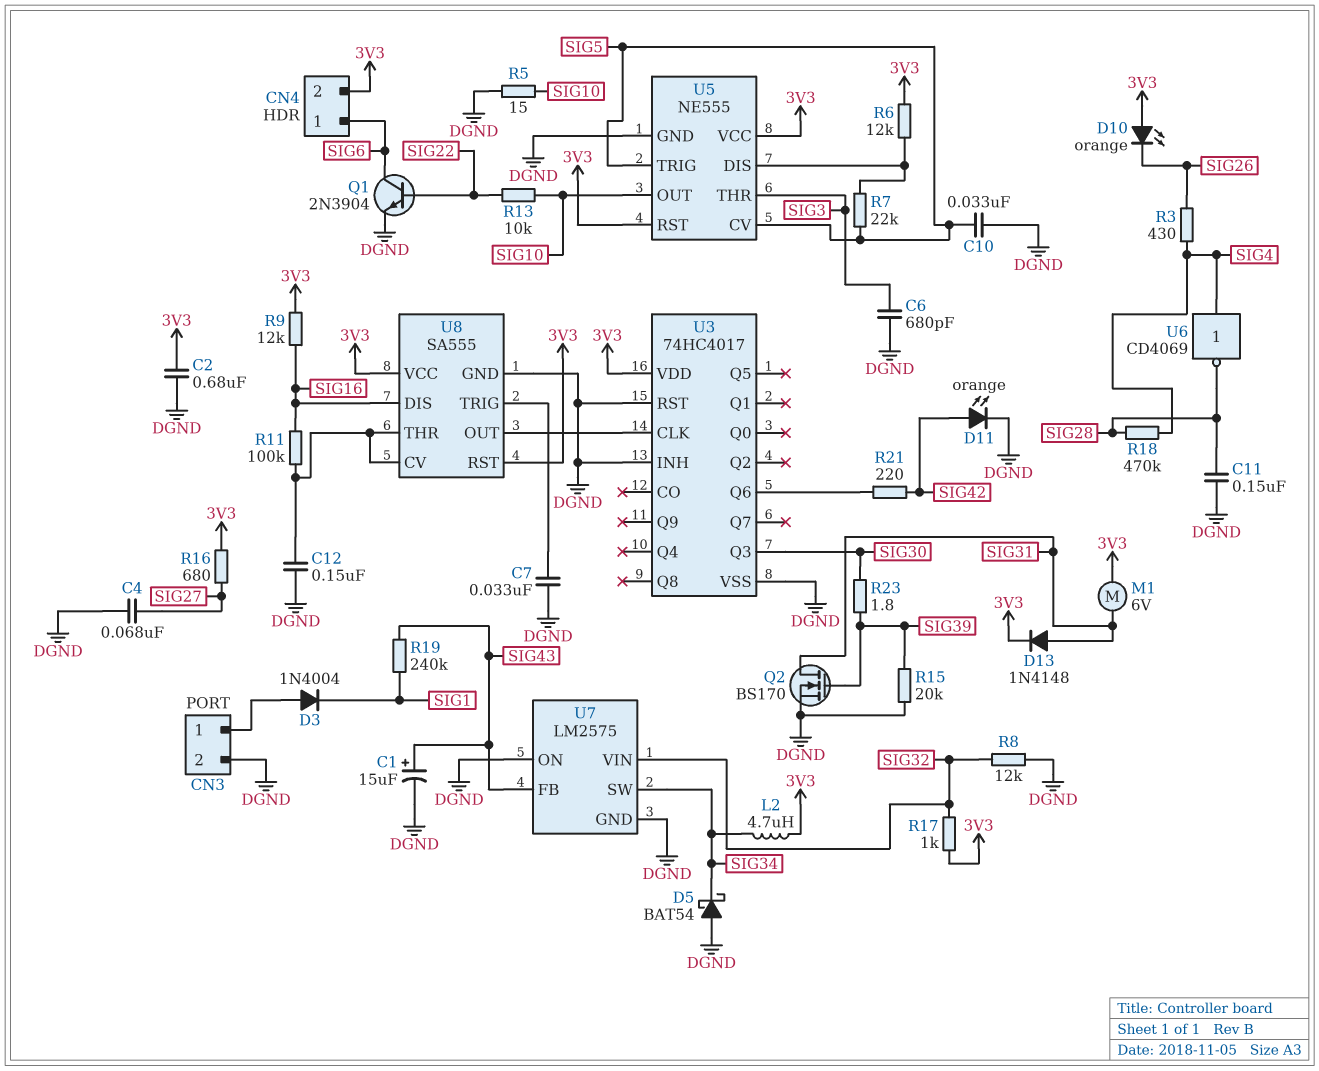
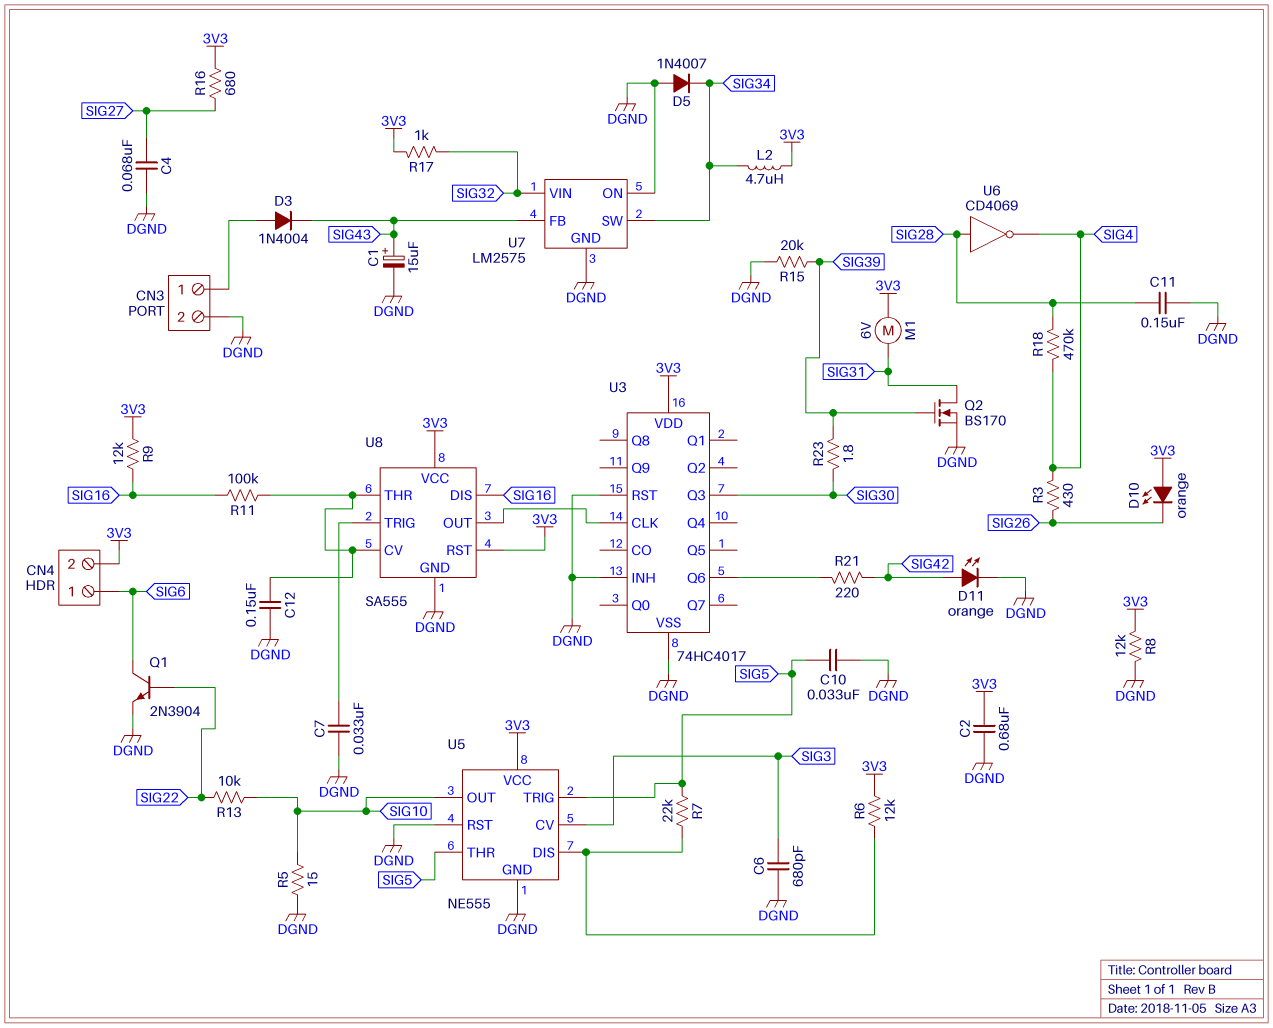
D3: diode 1N4004 (A CN3/1, K SIG1) -> diode 1N4004 (A CN3/1, K SIG43)
D5: schottky BAT54 (A DGND, K SIG34) -> diode 1N4007 (A DGND, K SIG34)
D13: diode 1N4148 (A SIG31, K 3V3) -> none
R8: 12k (DGND, SIG32) -> 12k (3V3, DGND)
R19: 240k (SIG1, SIG43) -> none
U5 pin CV: SIG5 -> SIG3
U5 pin RST: 3V3 -> DGND
U5 pin THR: SIG3 -> SIG5
U6: NOT CD4069 (in SIG4, out SIG28) -> NOT CD4069 (in SIG28, out SIG4)

